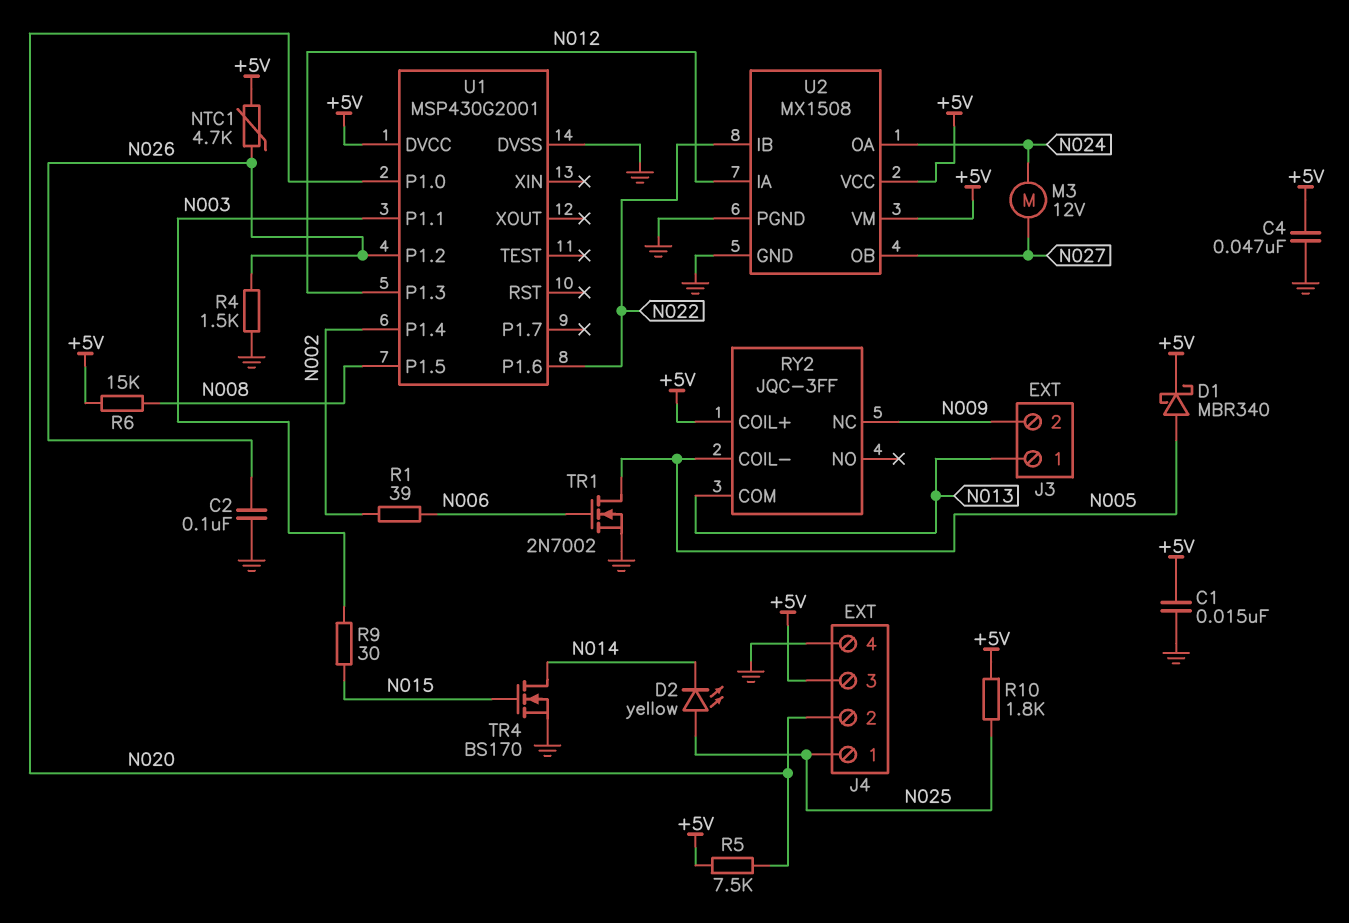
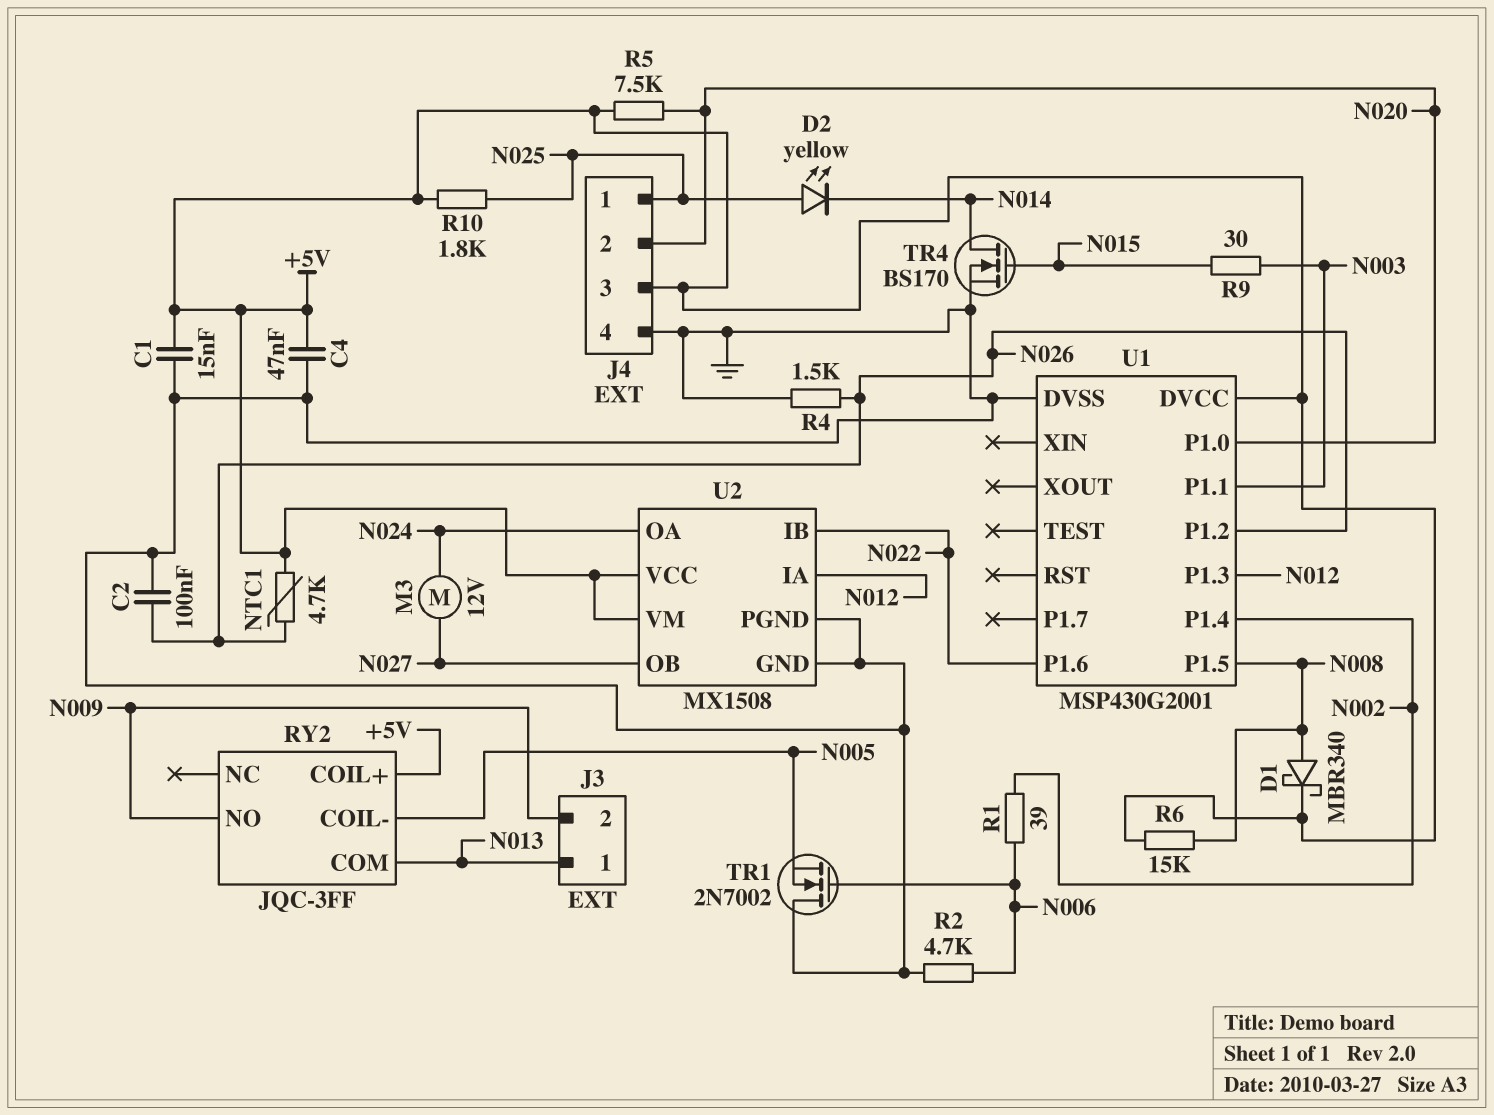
D1: schottky MBR340 (A N005, K +5V) -> schottky MBR340 (A N008, K +5V)
R2: none -> 4.7k (GND, N006)
RY2 pin NC: N009 -> none
RY2 pin NO: none -> N009
TR1: NMOS 2N7002 (G N006, D N005, S GND) -> NMOS 2N7002 (G N006, D GND, S N005)

